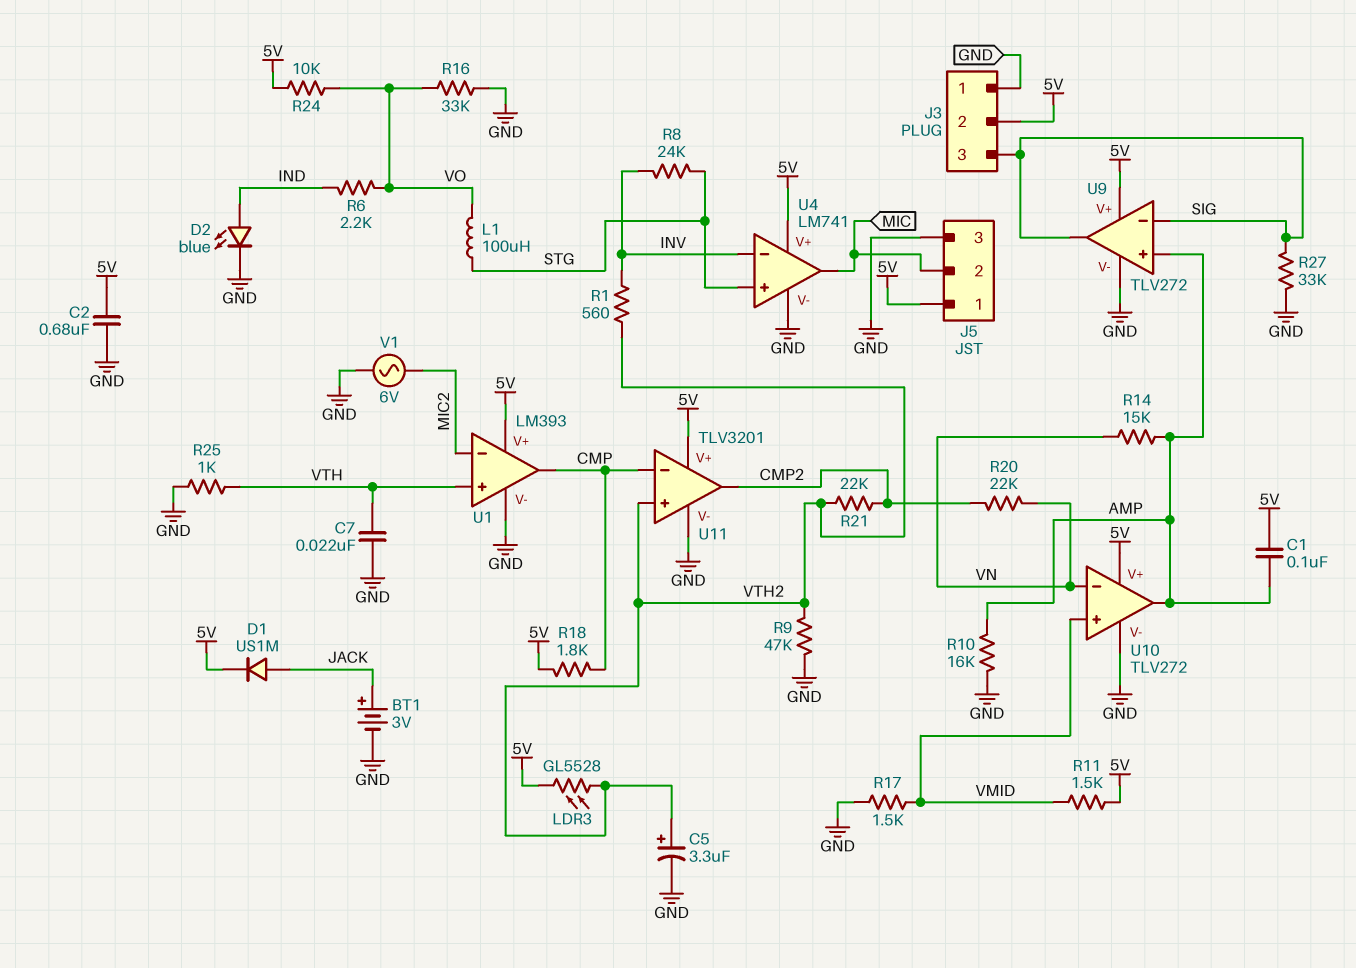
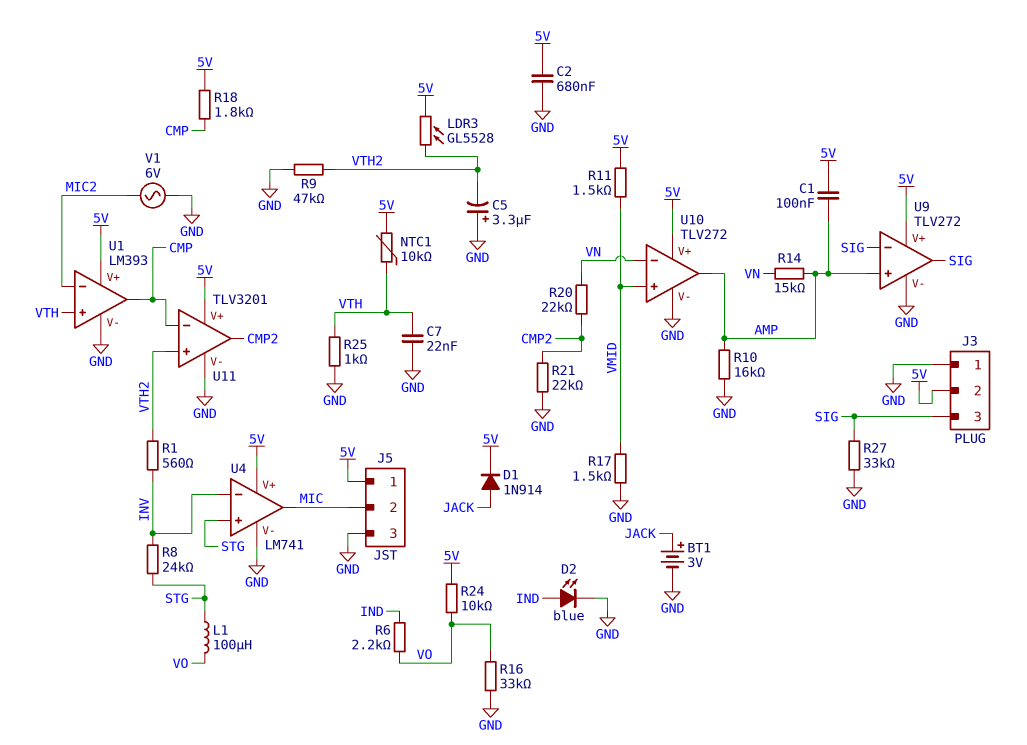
C5: 3.3uF (plus VTH2, minus GND) -> 3.3uF (plus GND, minus VTH2)
D1: diode US1M (A JACK, K 5V) -> diode 1N914 (A JACK, K 5V)
NTC1: none -> 10k (5V, VTH)
R21: 22k (CMP2, VTH2) -> 22k (CMP2, GND)

